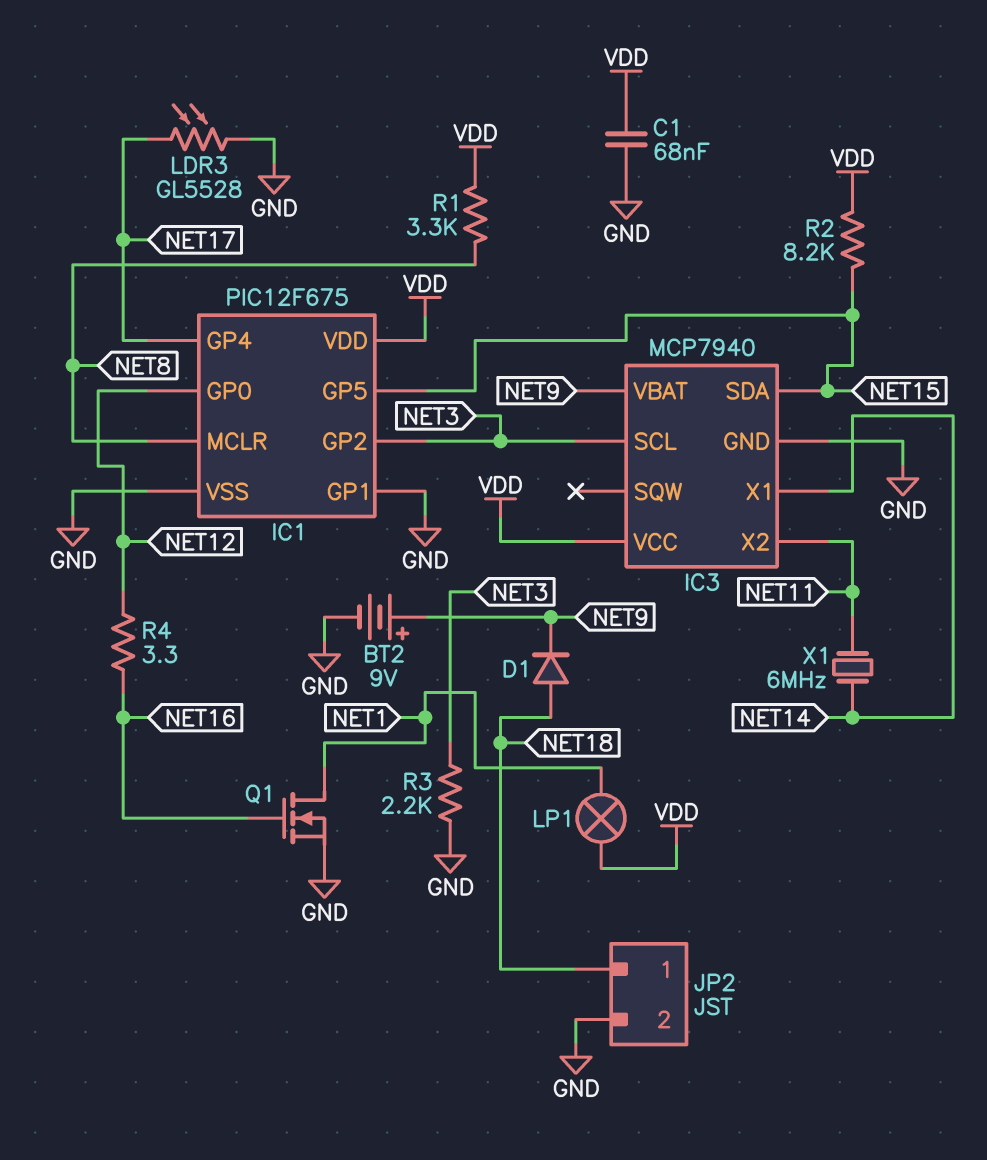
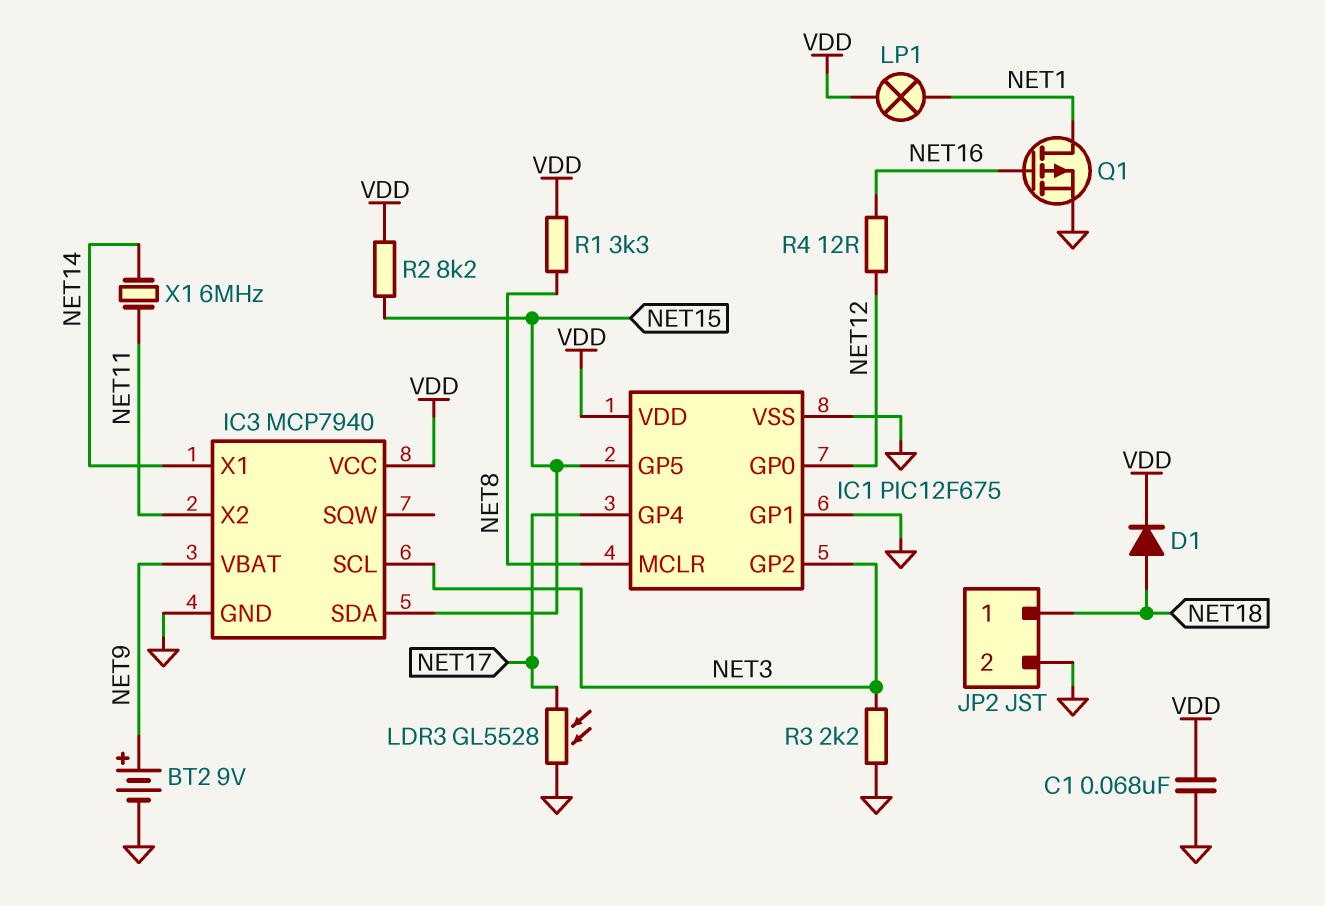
D1: diode (A NET18, K NET9) -> diode (A NET18, K VDD)
Q1: NMOS (G NET16, D NET1, S GND) -> PMOS (G NET16, D NET1, S GND)
R4: 3.3 (NET12, NET16) -> 12 (NET12, NET16)

